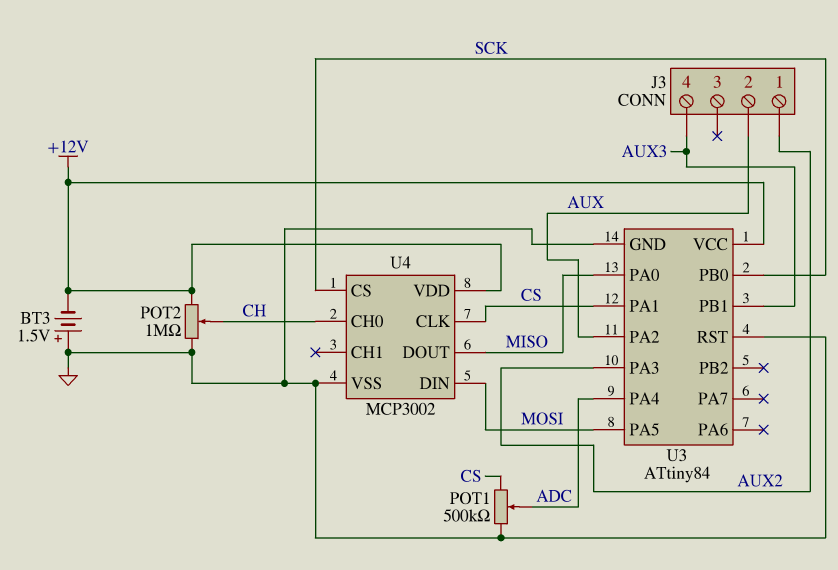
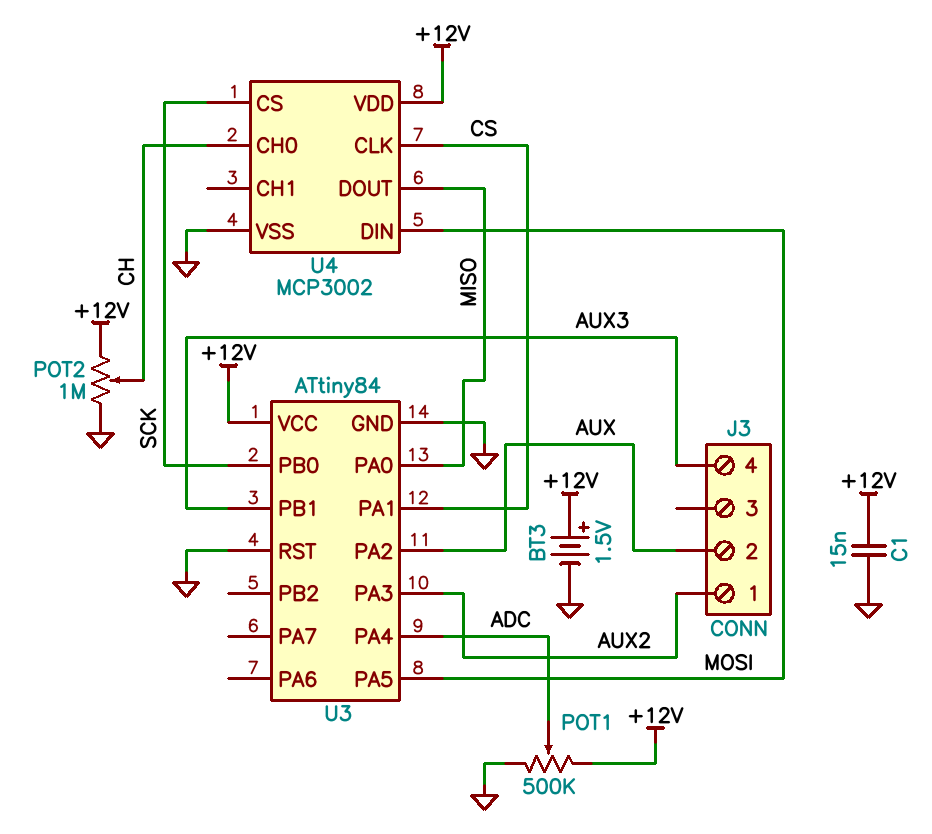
BT3: 1.5V (plus GND, minus +12V) -> 1.5V (plus +12V, minus GND)
C1: none -> 15nF (+12V, GND)
POT1: 500k (CS, GND, wiper ADC) -> 500k (+12V, GND, wiper ADC)

